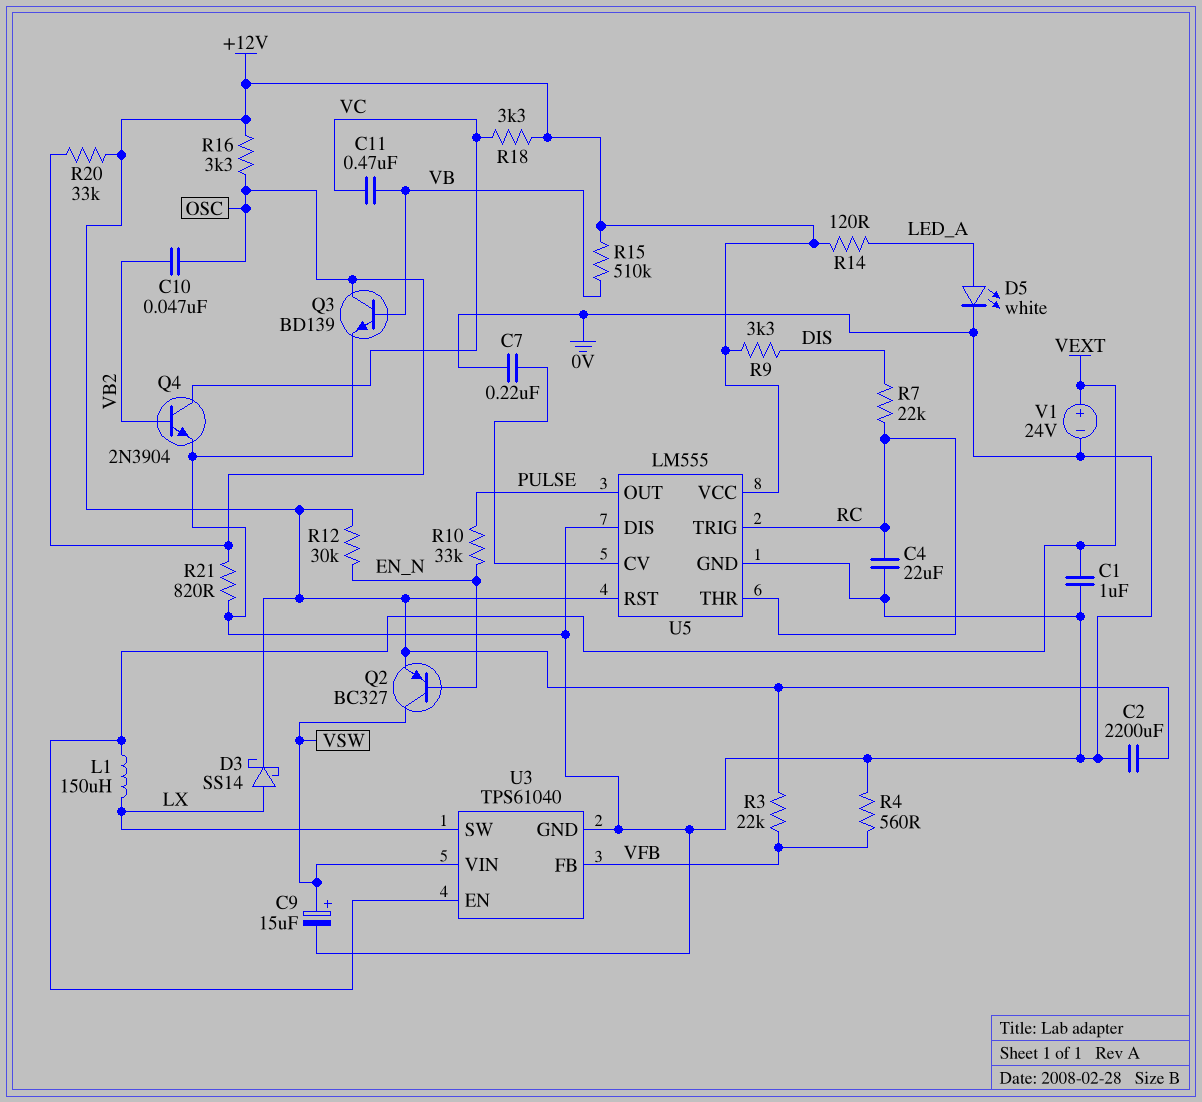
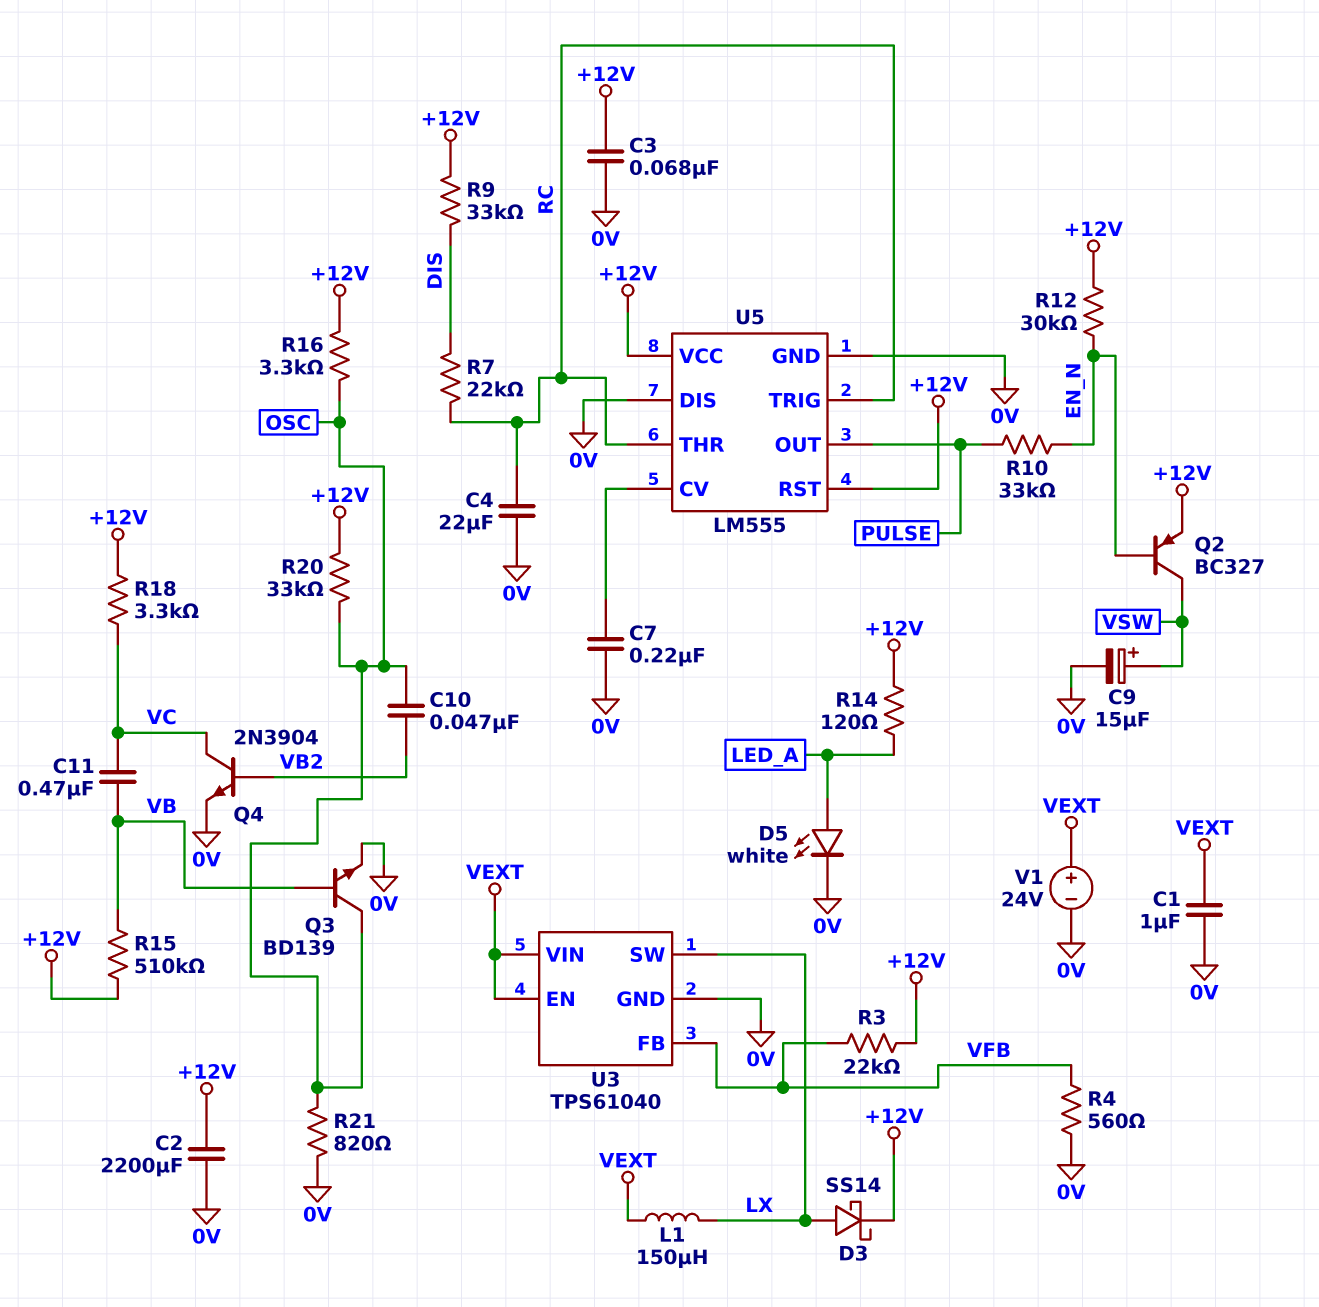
C3: none -> 68nF (+12V, 0V)
R9: 3.3k (+12V, DIS) -> 33k (+12V, DIS)
U3 pin VIN: VSW -> VEXT

